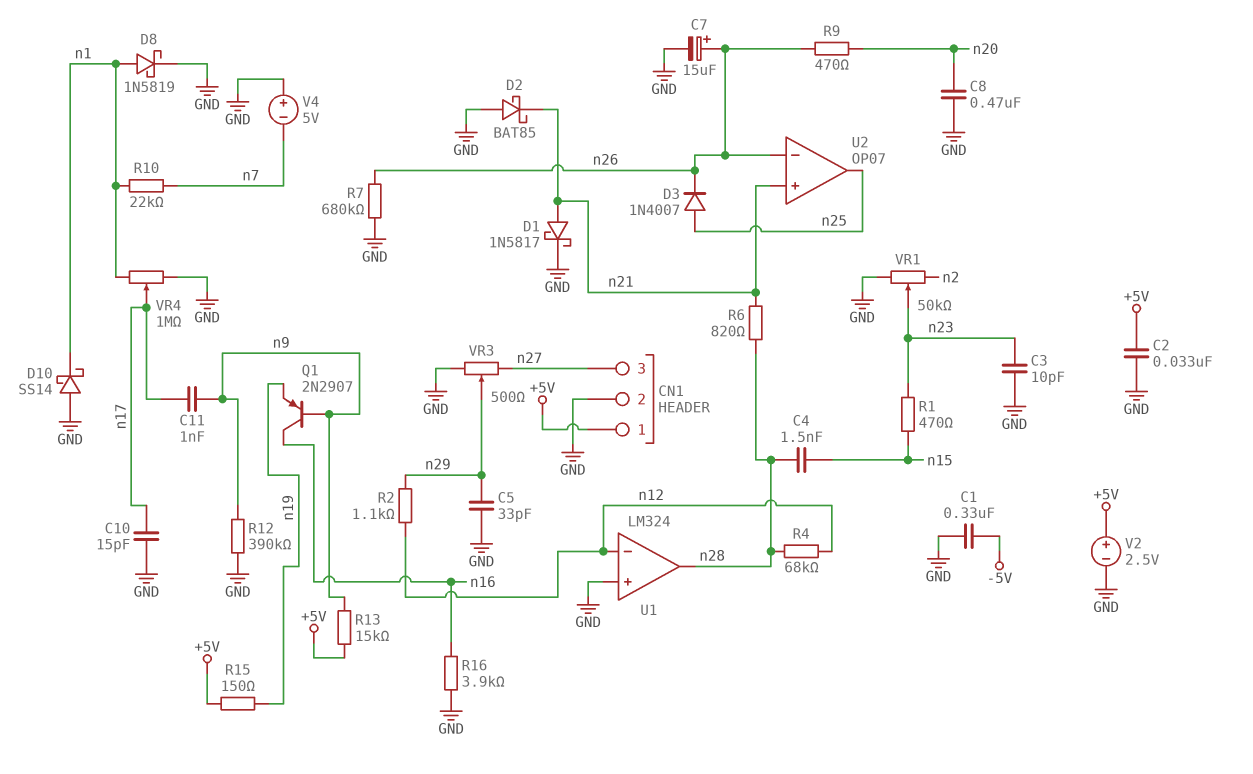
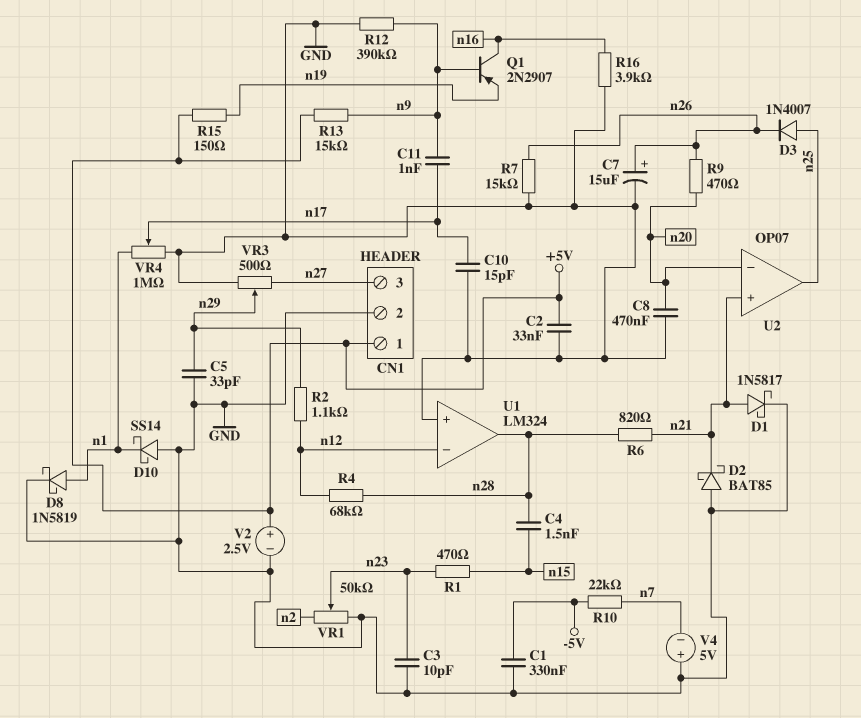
R7: 680k (GND, n26) -> 15k (GND, n26)
R10: 22k (n1, n7) -> 22k (-5V, n7)
U2 pin in-: n26 -> n20

